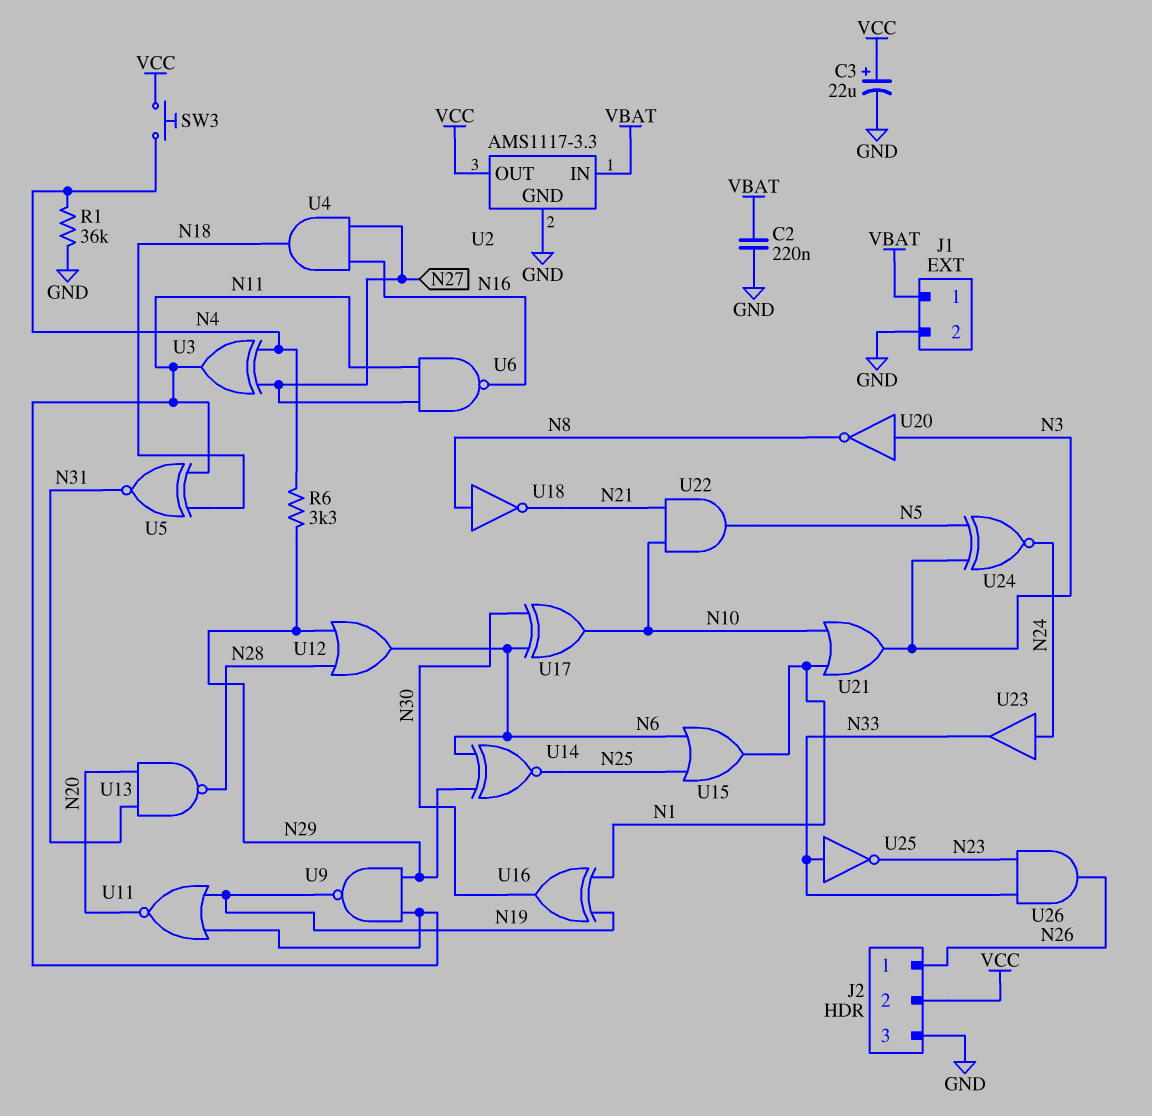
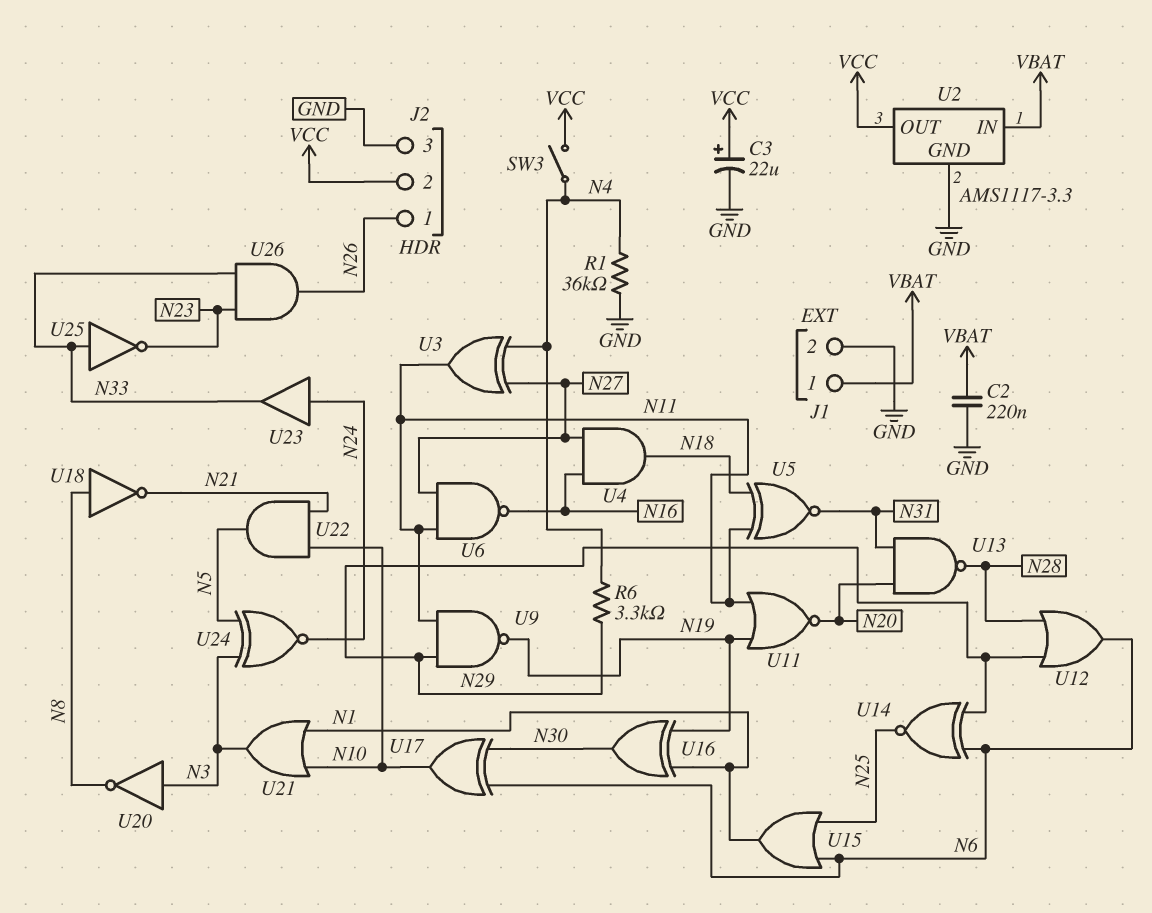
SW3: button (N4, VCC) -> switch (N4, VCC)

